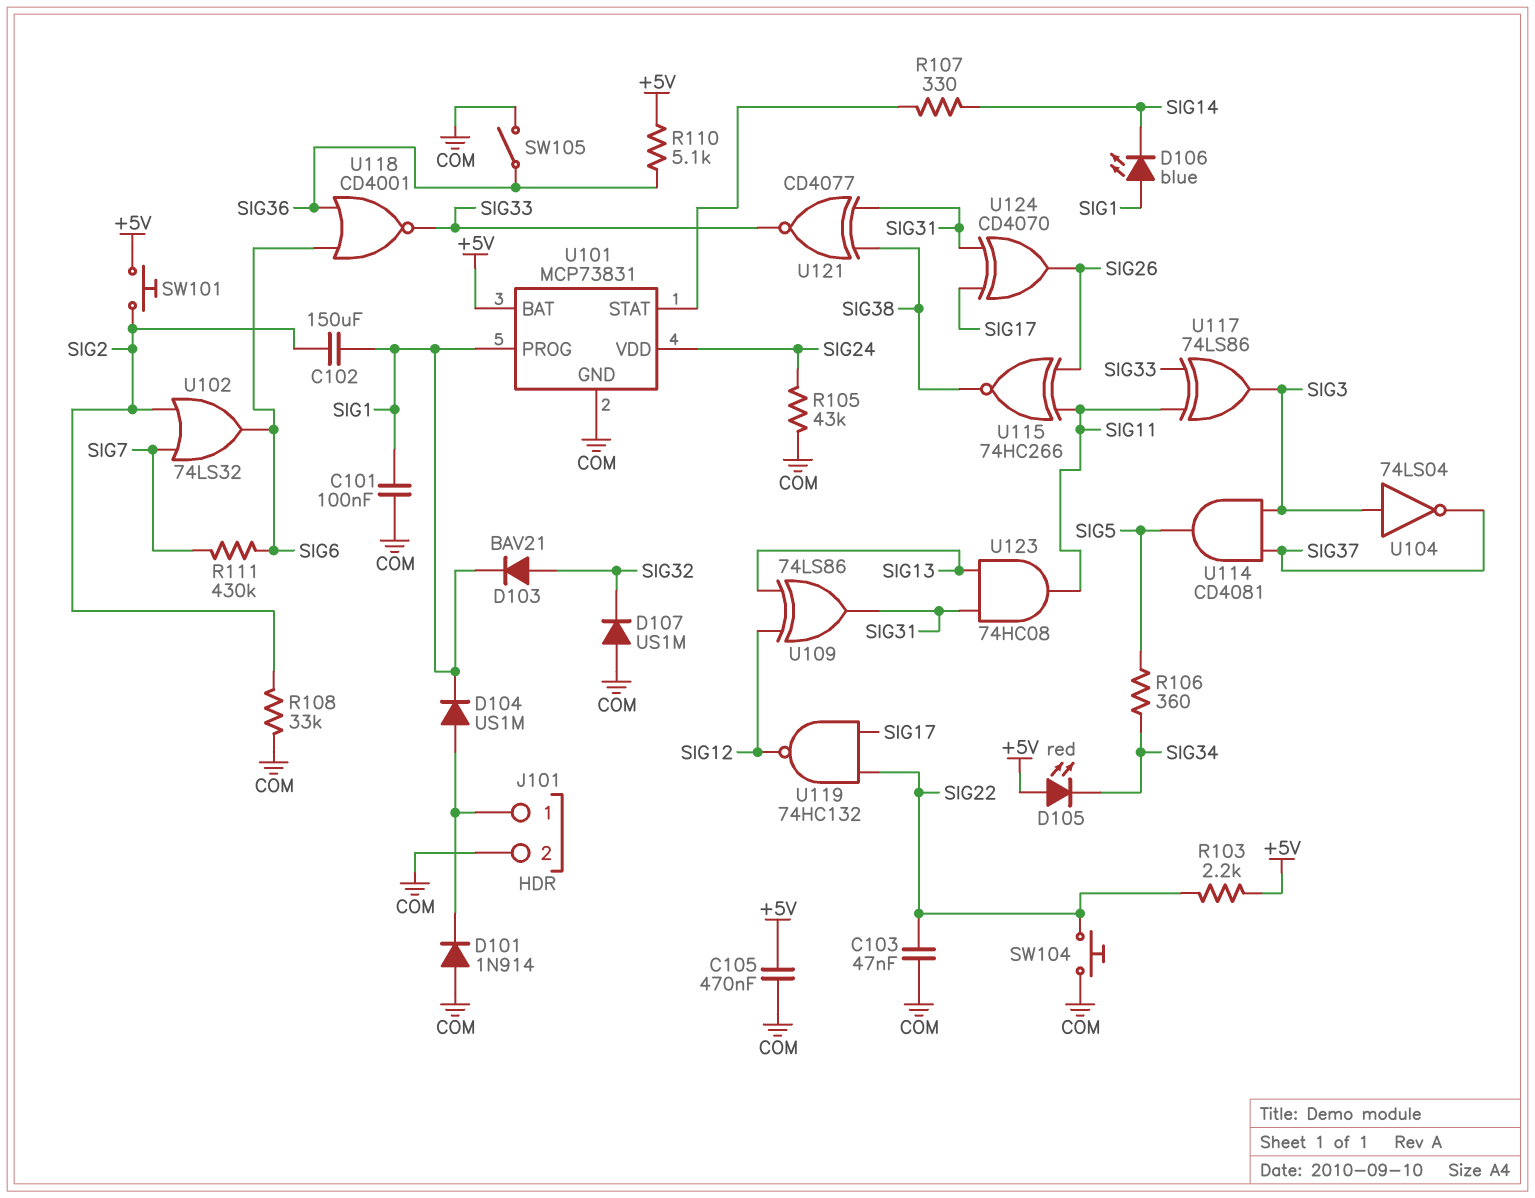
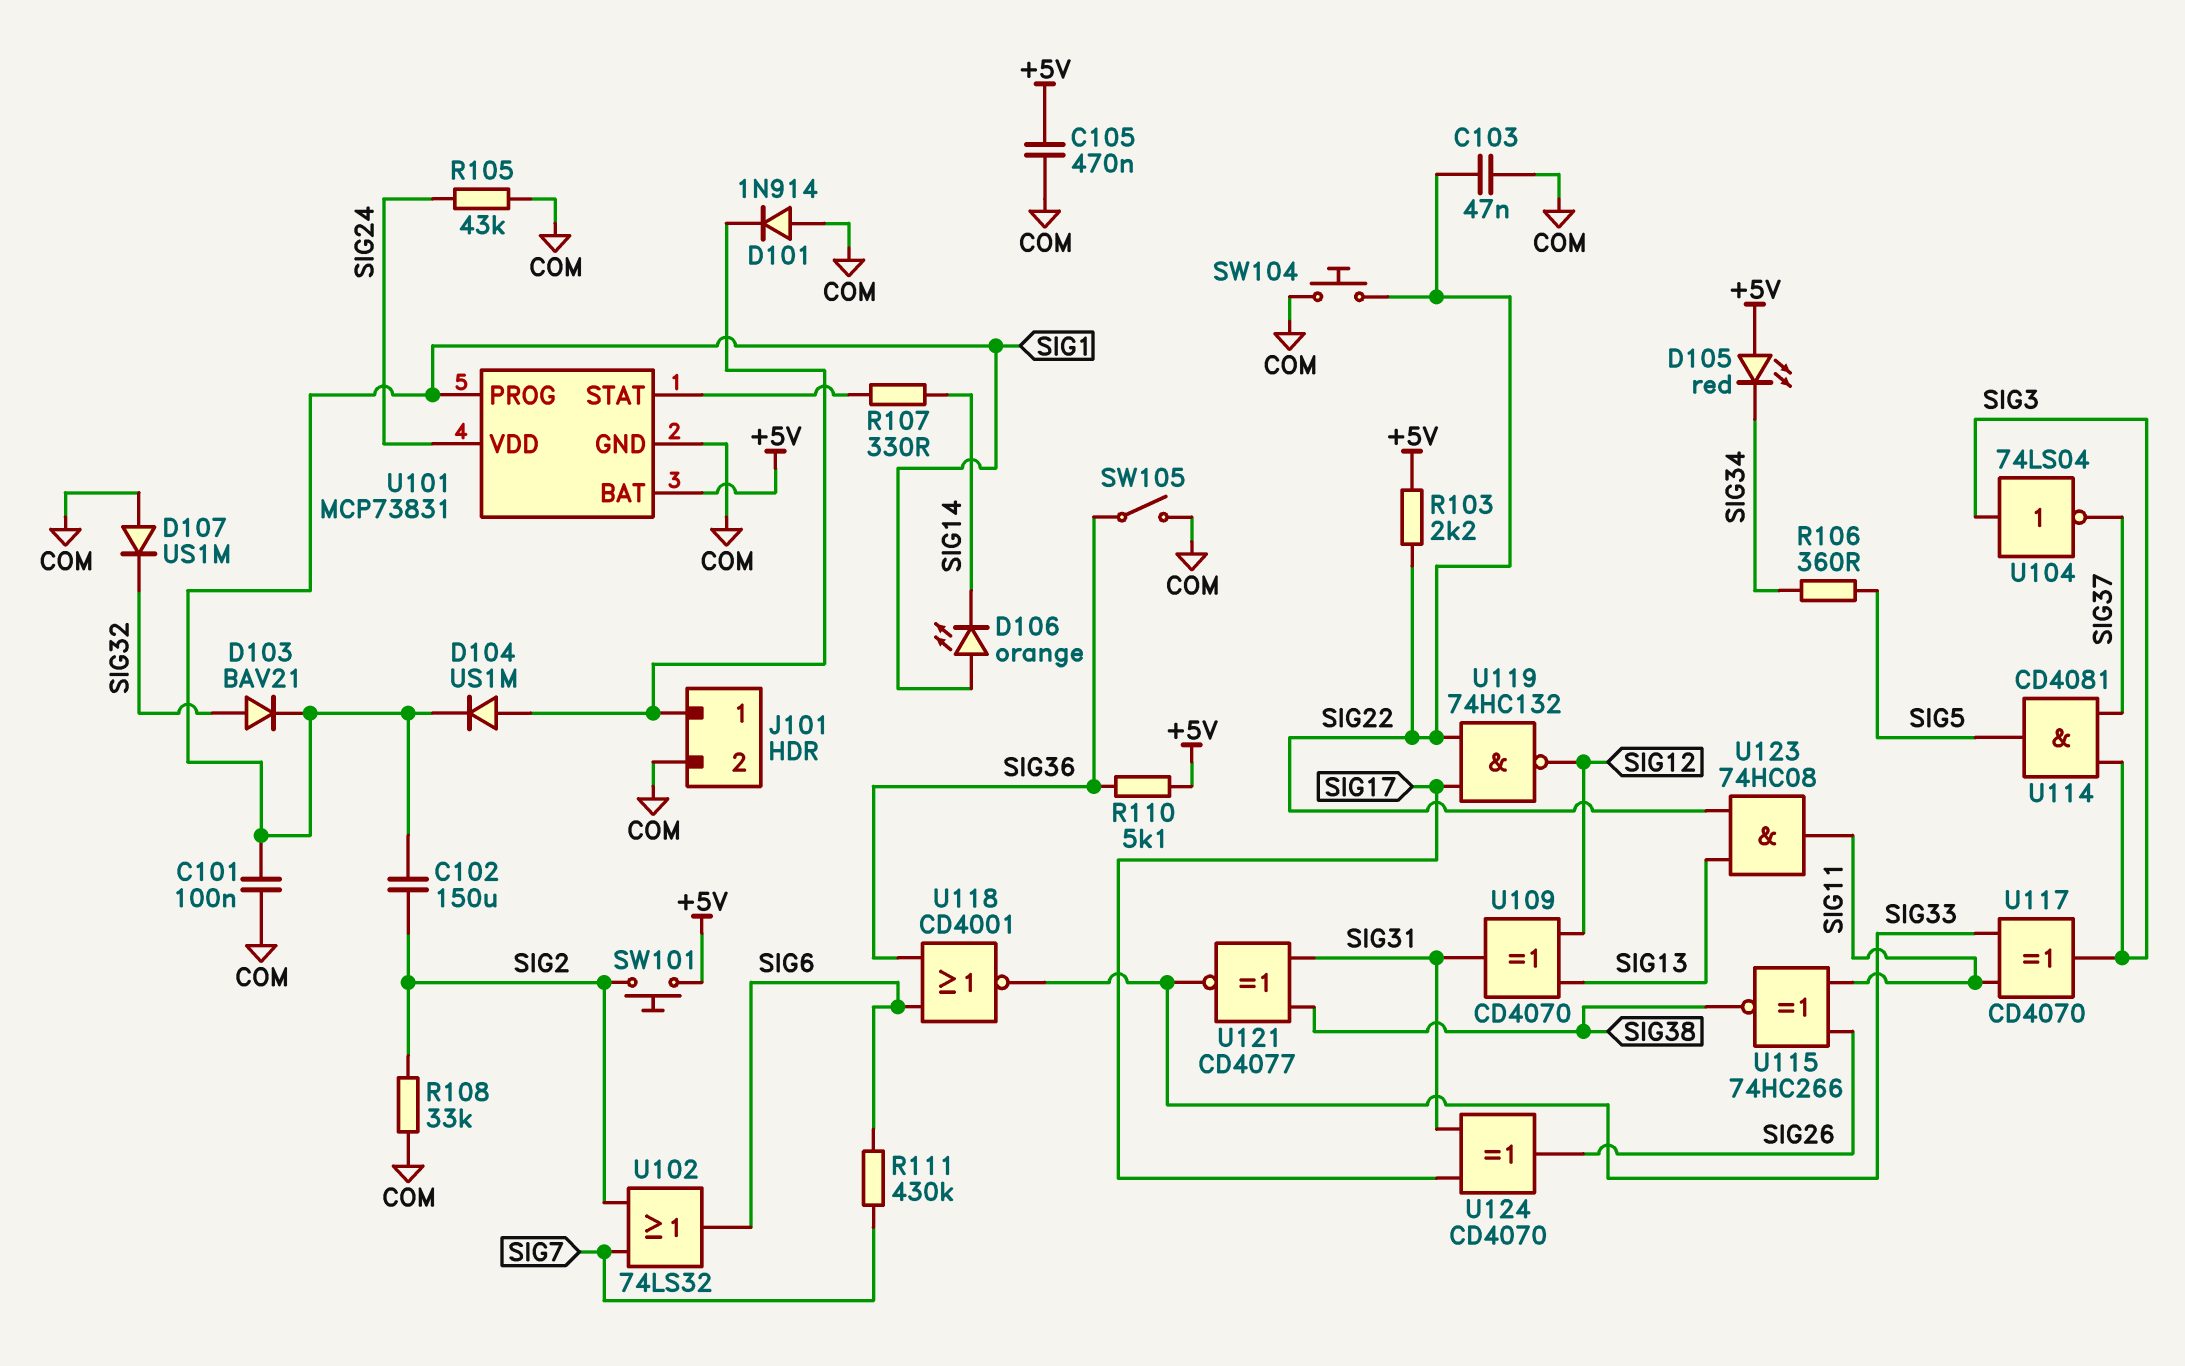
D106: LED blue (A SIG1, K SIG14) -> LED orange (A SIG1, K SIG14)
U109: XOR 74LS86 (in SIG12, in SIG13, out SIG31) -> XOR CD4070 (in SIG12, in SIG13, out SIG31)
U117: XOR 74LS86 (in SIG11, in SIG33, out SIG3) -> XOR CD4070 (in SIG11, in SIG33, out SIG3)
U123: AND 74HC08 (in SIG13, in SIG31, out SIG11) -> AND 74HC08 (in SIG13, in SIG22, out SIG11)

